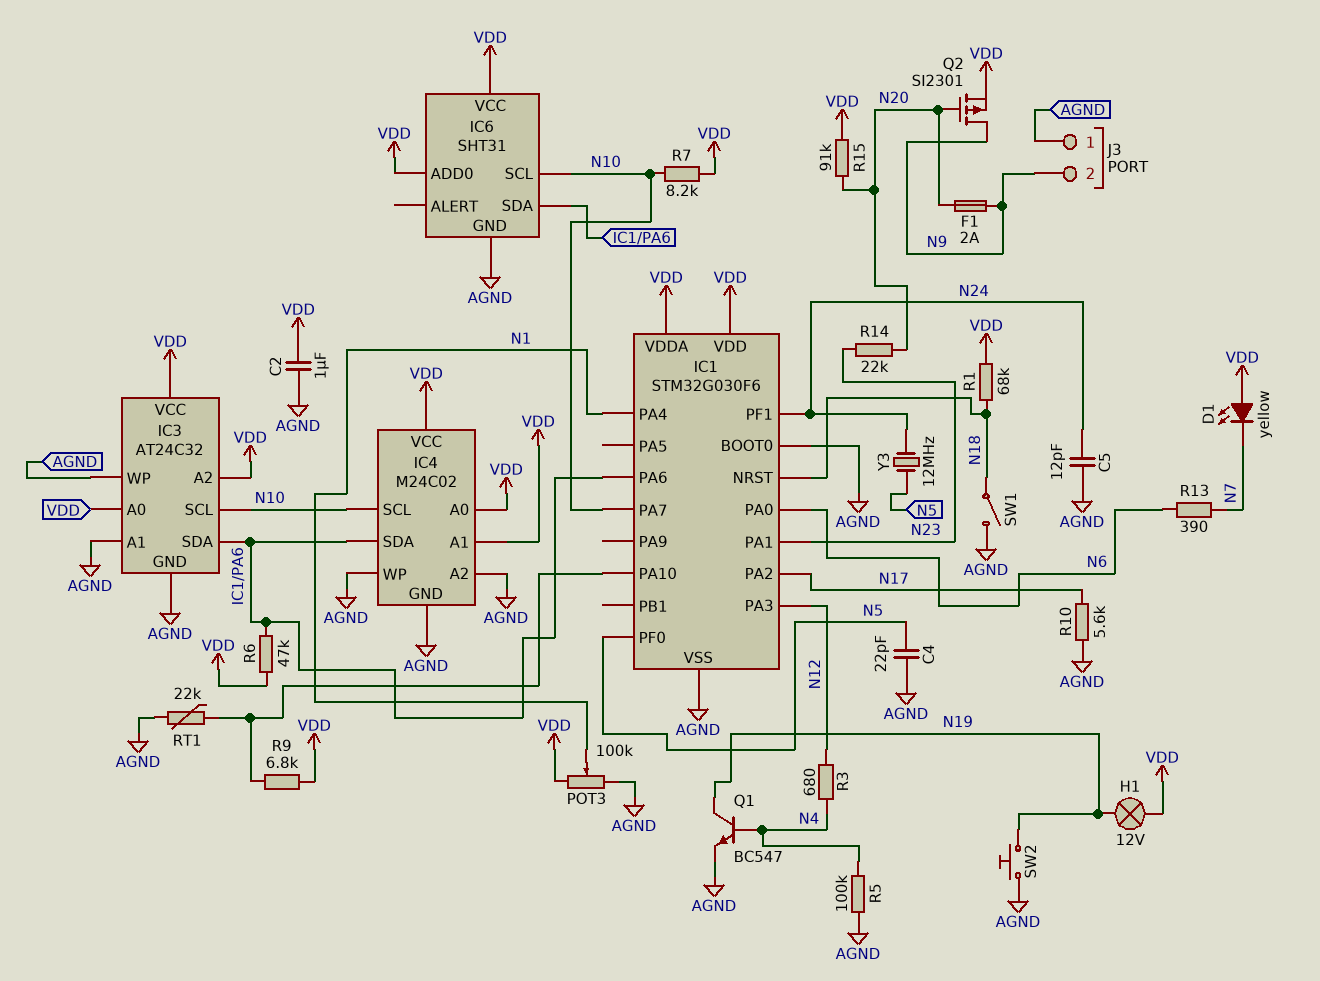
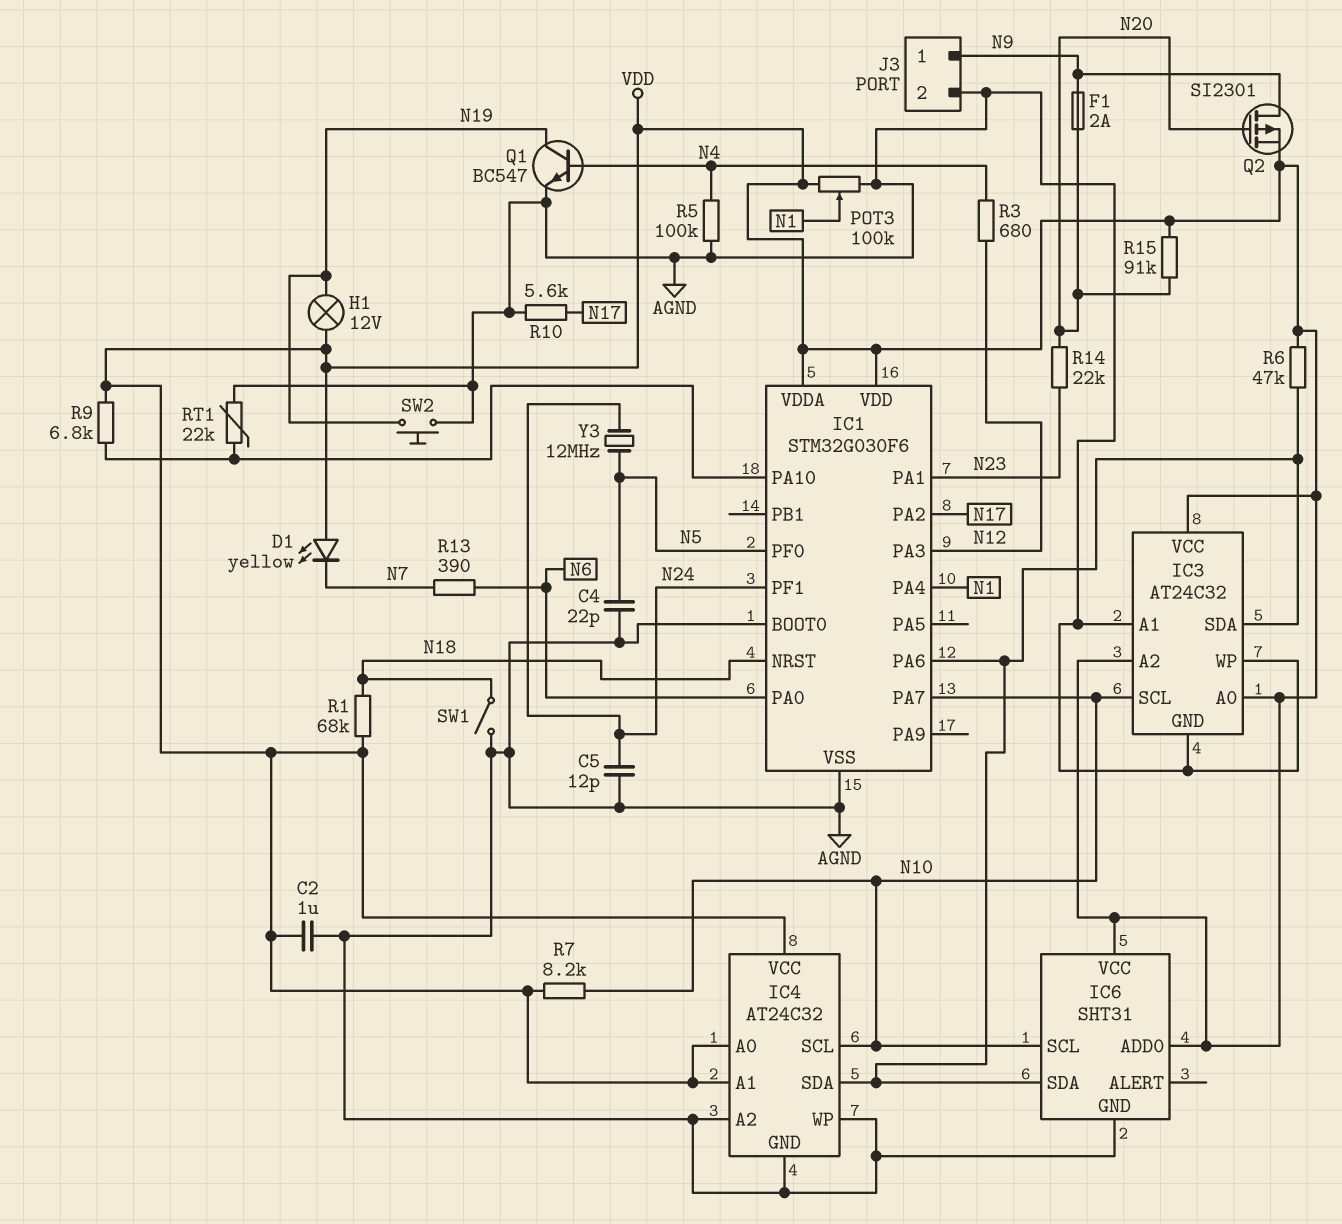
IC4: M24C02 -> AT24C32
J3 pin 1: AGND -> N9
J3 pin 2: N9 -> AGND

